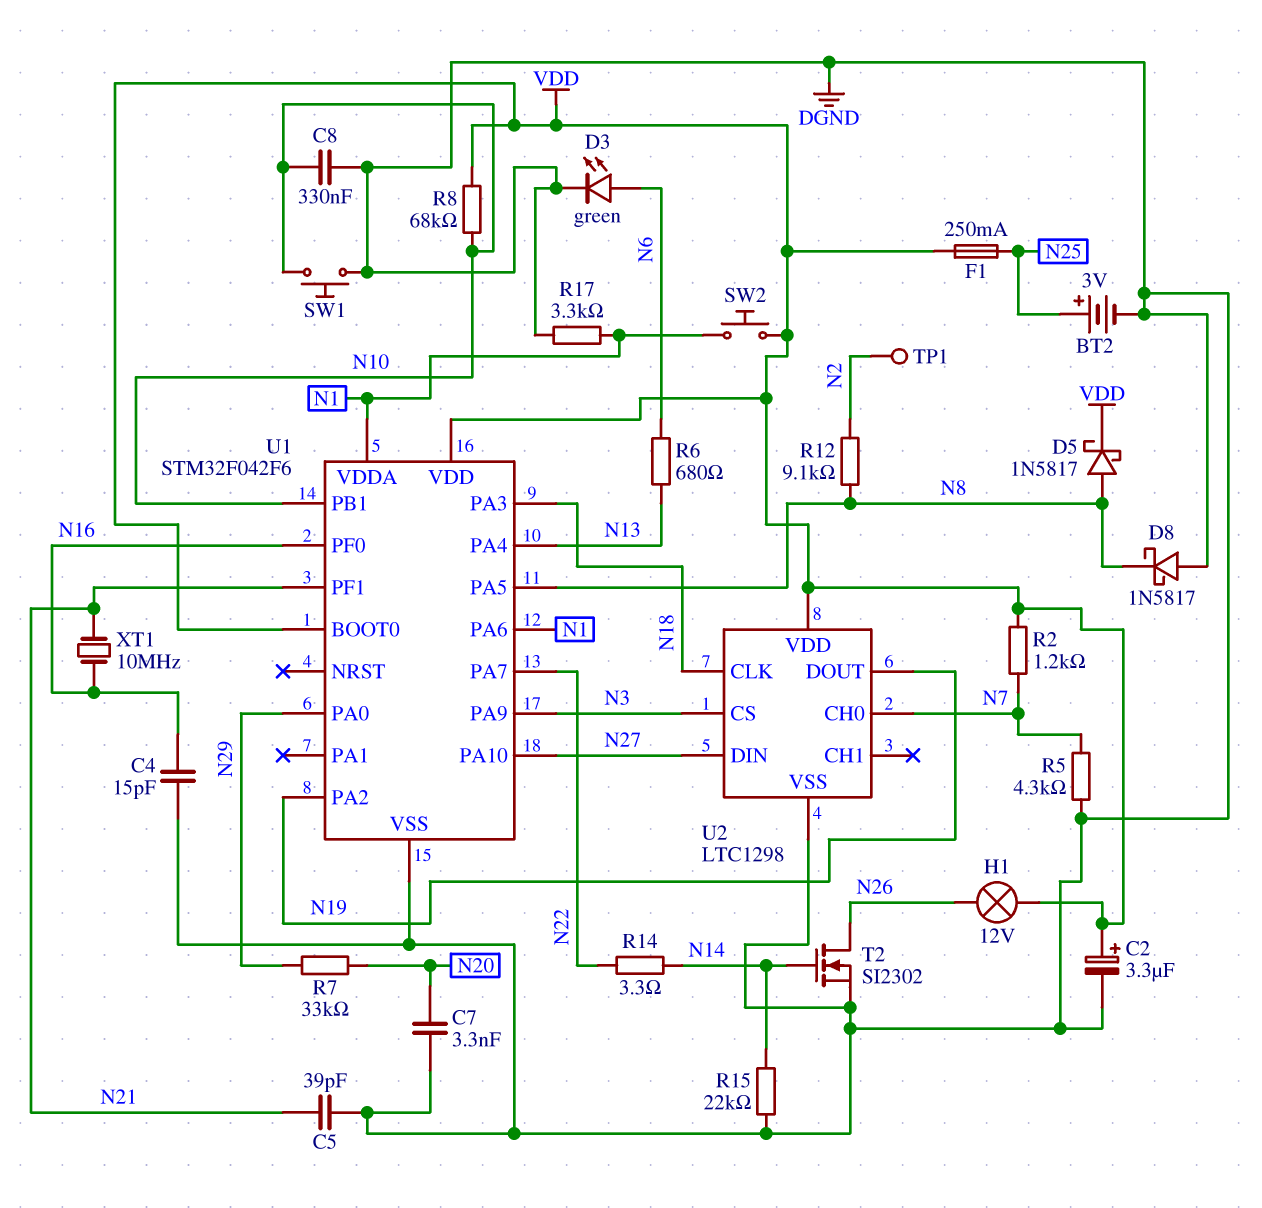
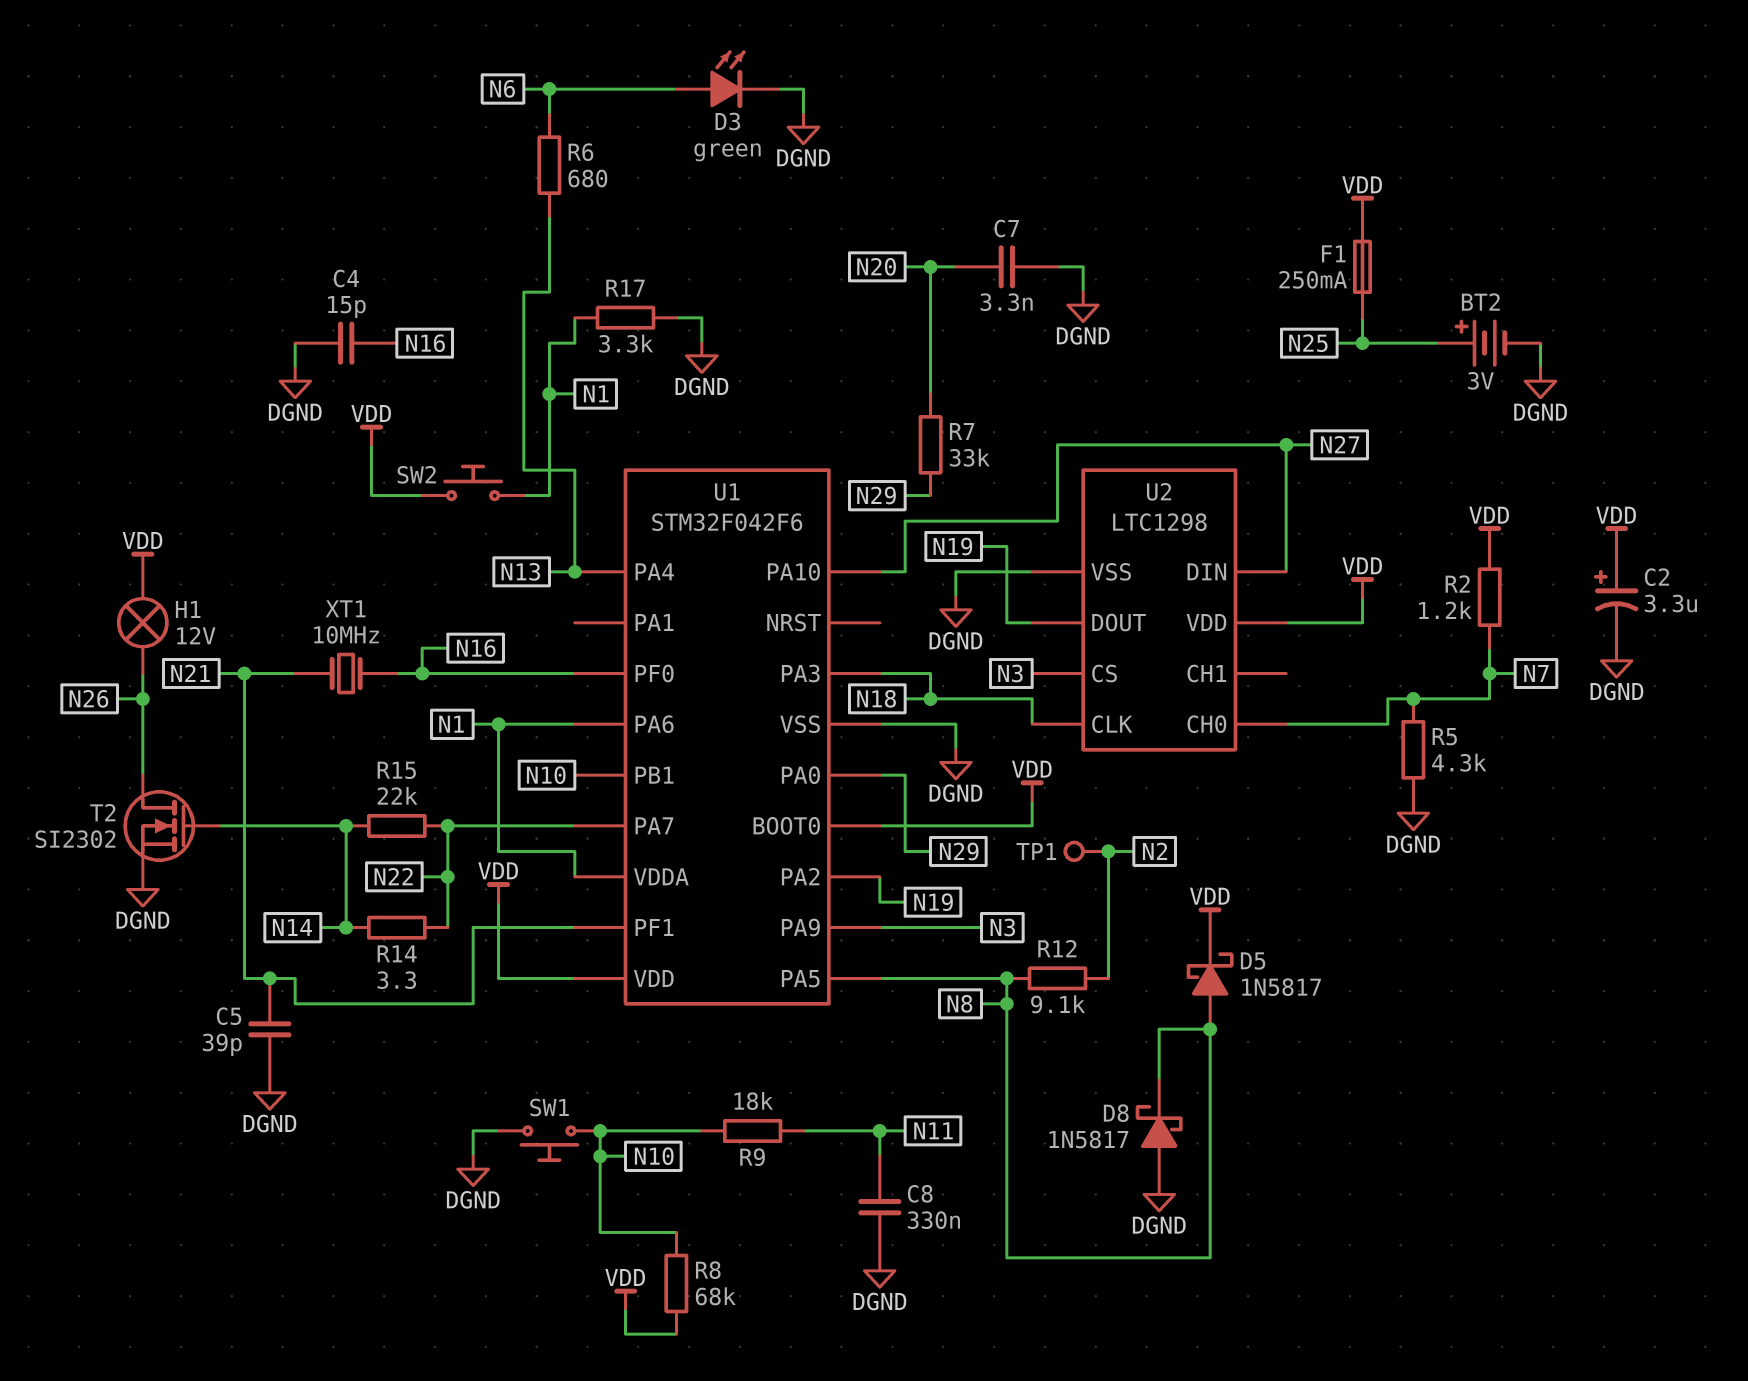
C8: 330nF (DGND, N10) -> 330nF (DGND, N11)
R9: none -> 18k (N10, N11)
R15: 22k (DGND, N14) -> 22k (N14, N22)

